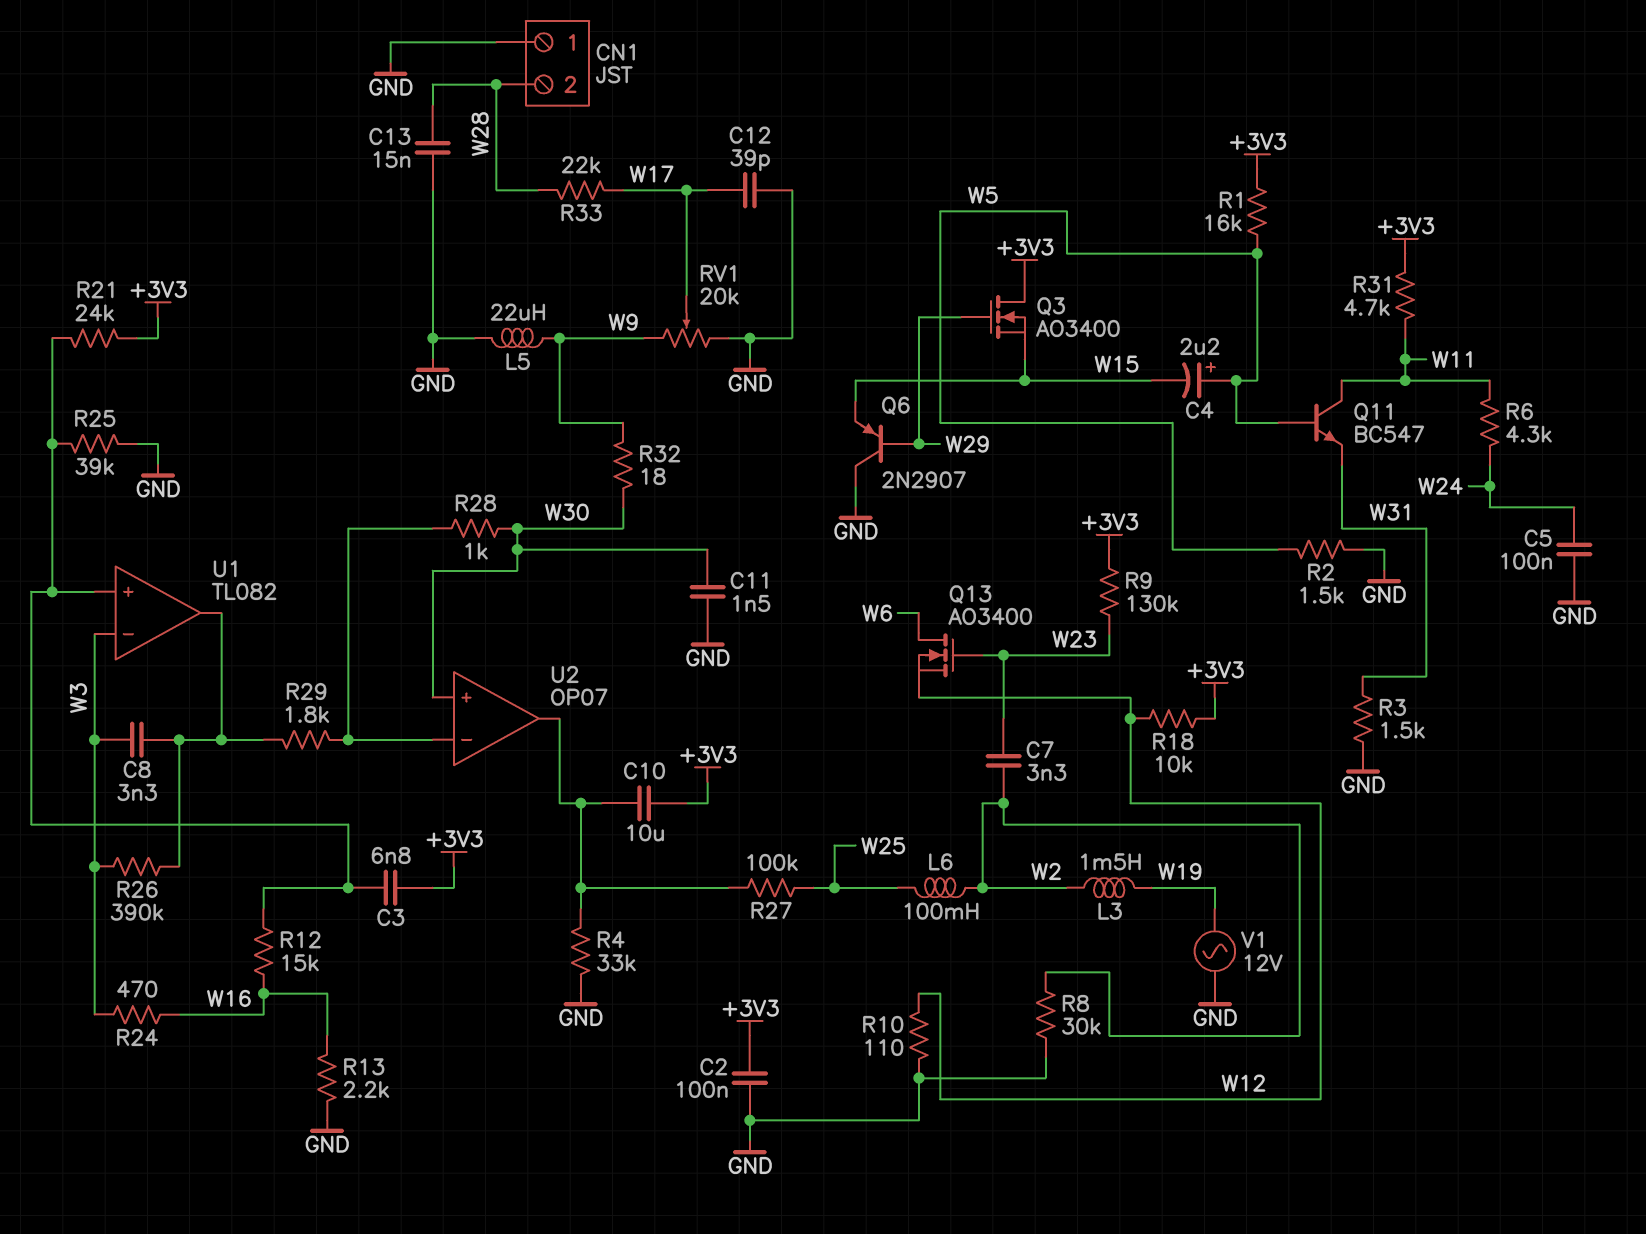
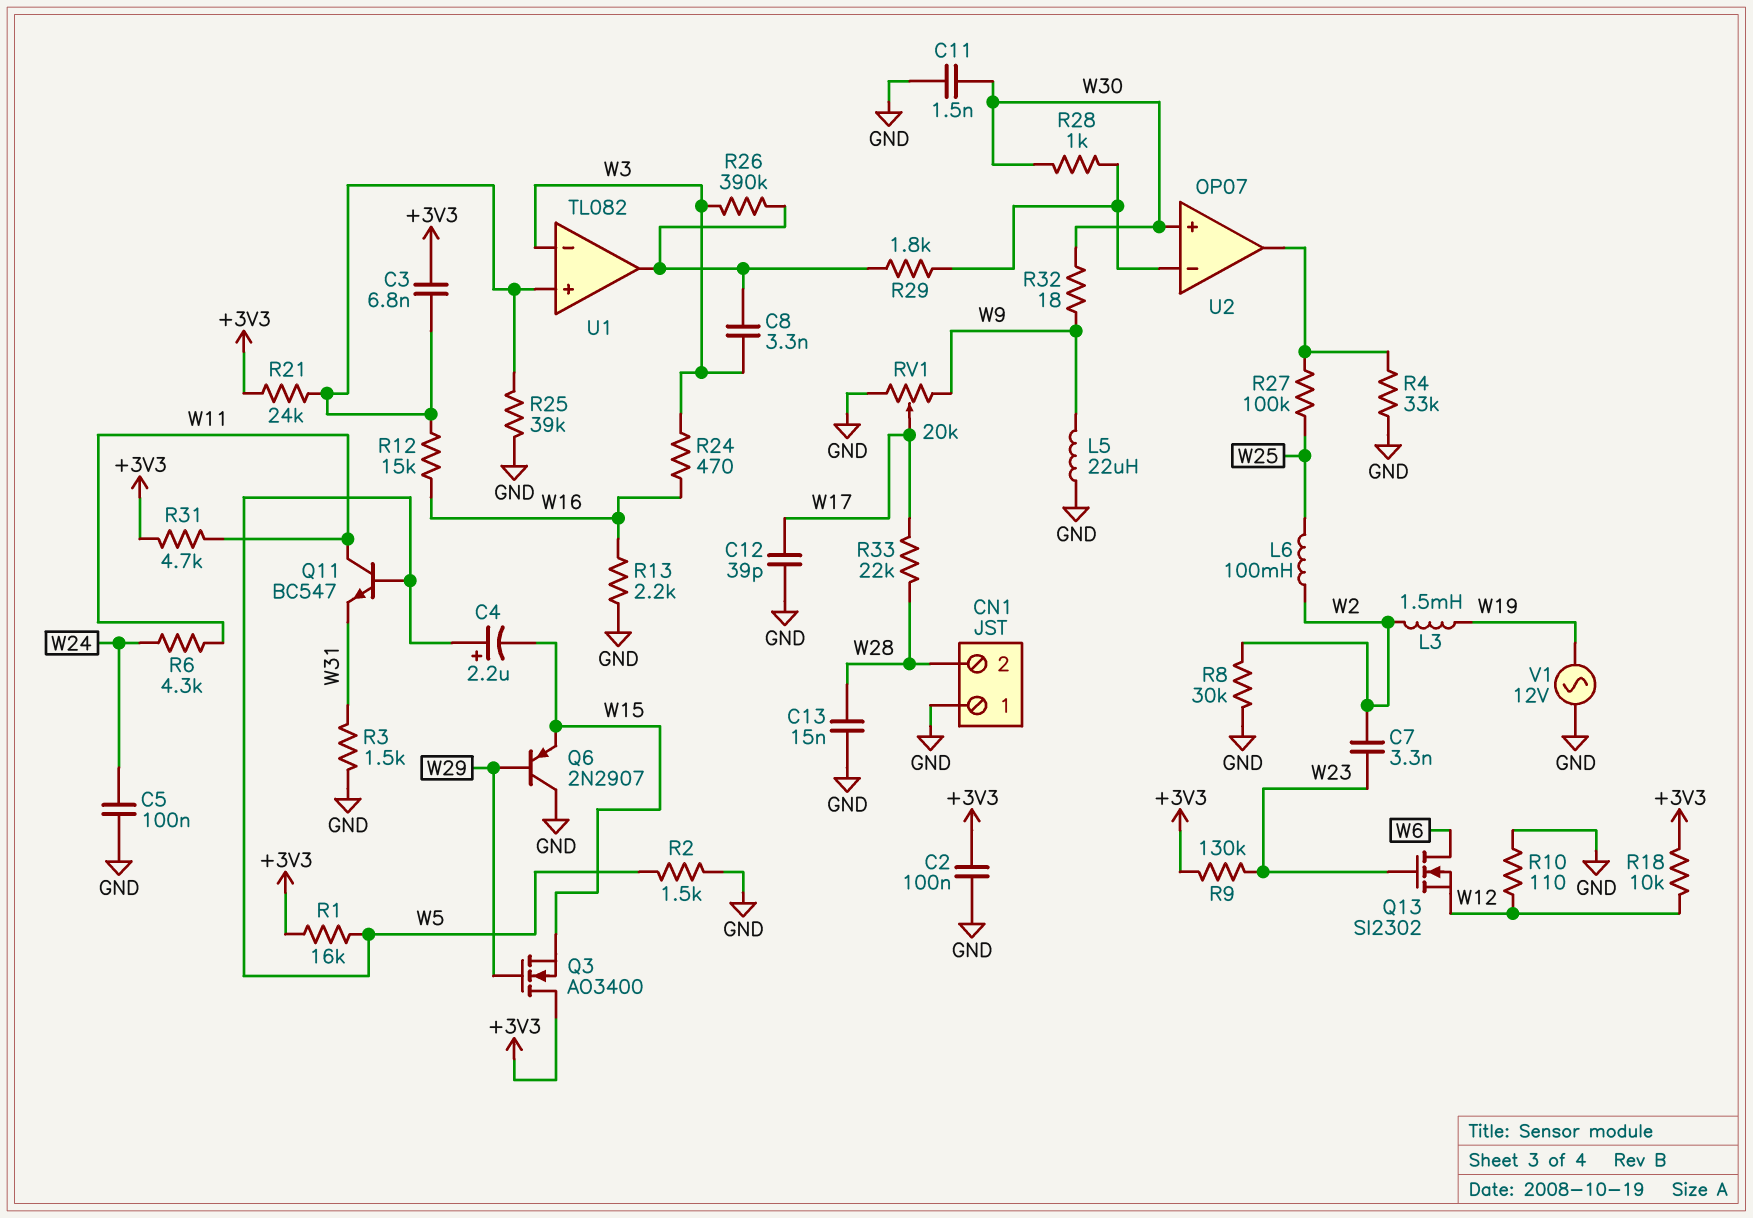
C10: 10uF (+3V3, U2/out) -> none
Q13: NMOS AO3400 (G W23, D W6, S W12) -> NMOS SI2302 (G W23, D W6, S W12)

